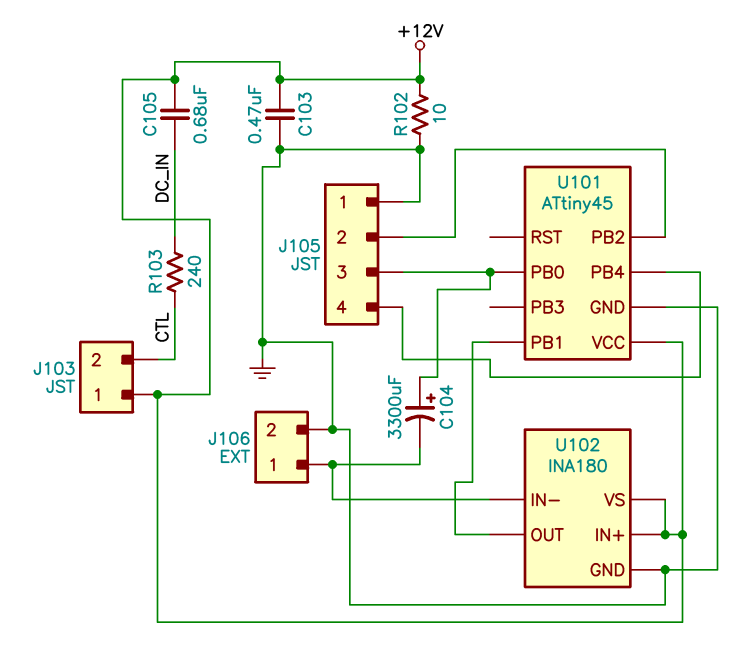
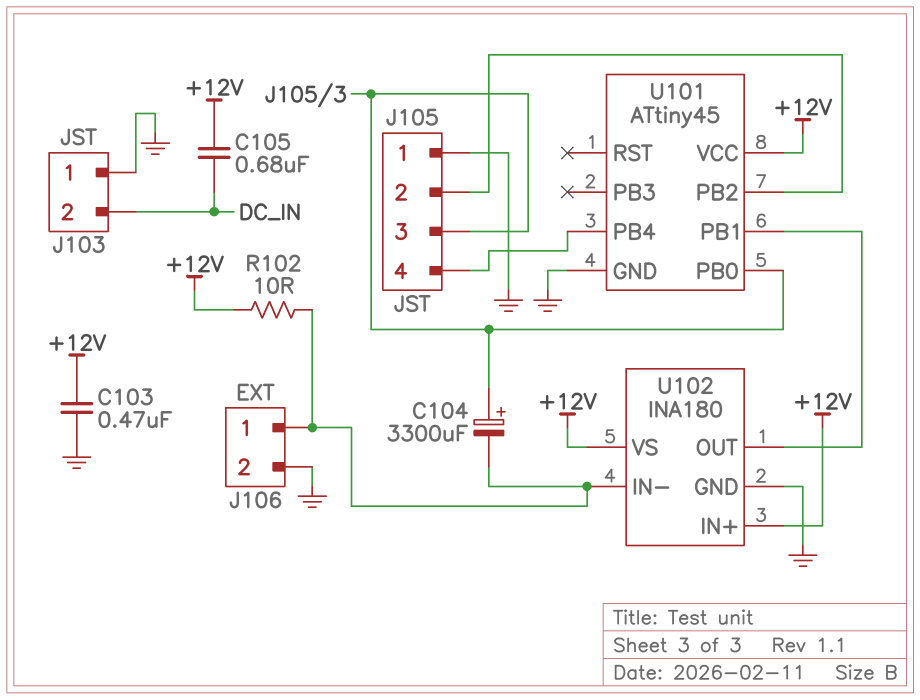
J103 pin 1: +12V -> GND
J103 pin 2: CTL -> DC_IN
R102: 10 (+12V, GND) -> 10 (+12V, J106/1)
R103: 240 (CTL, DC_IN) -> none

